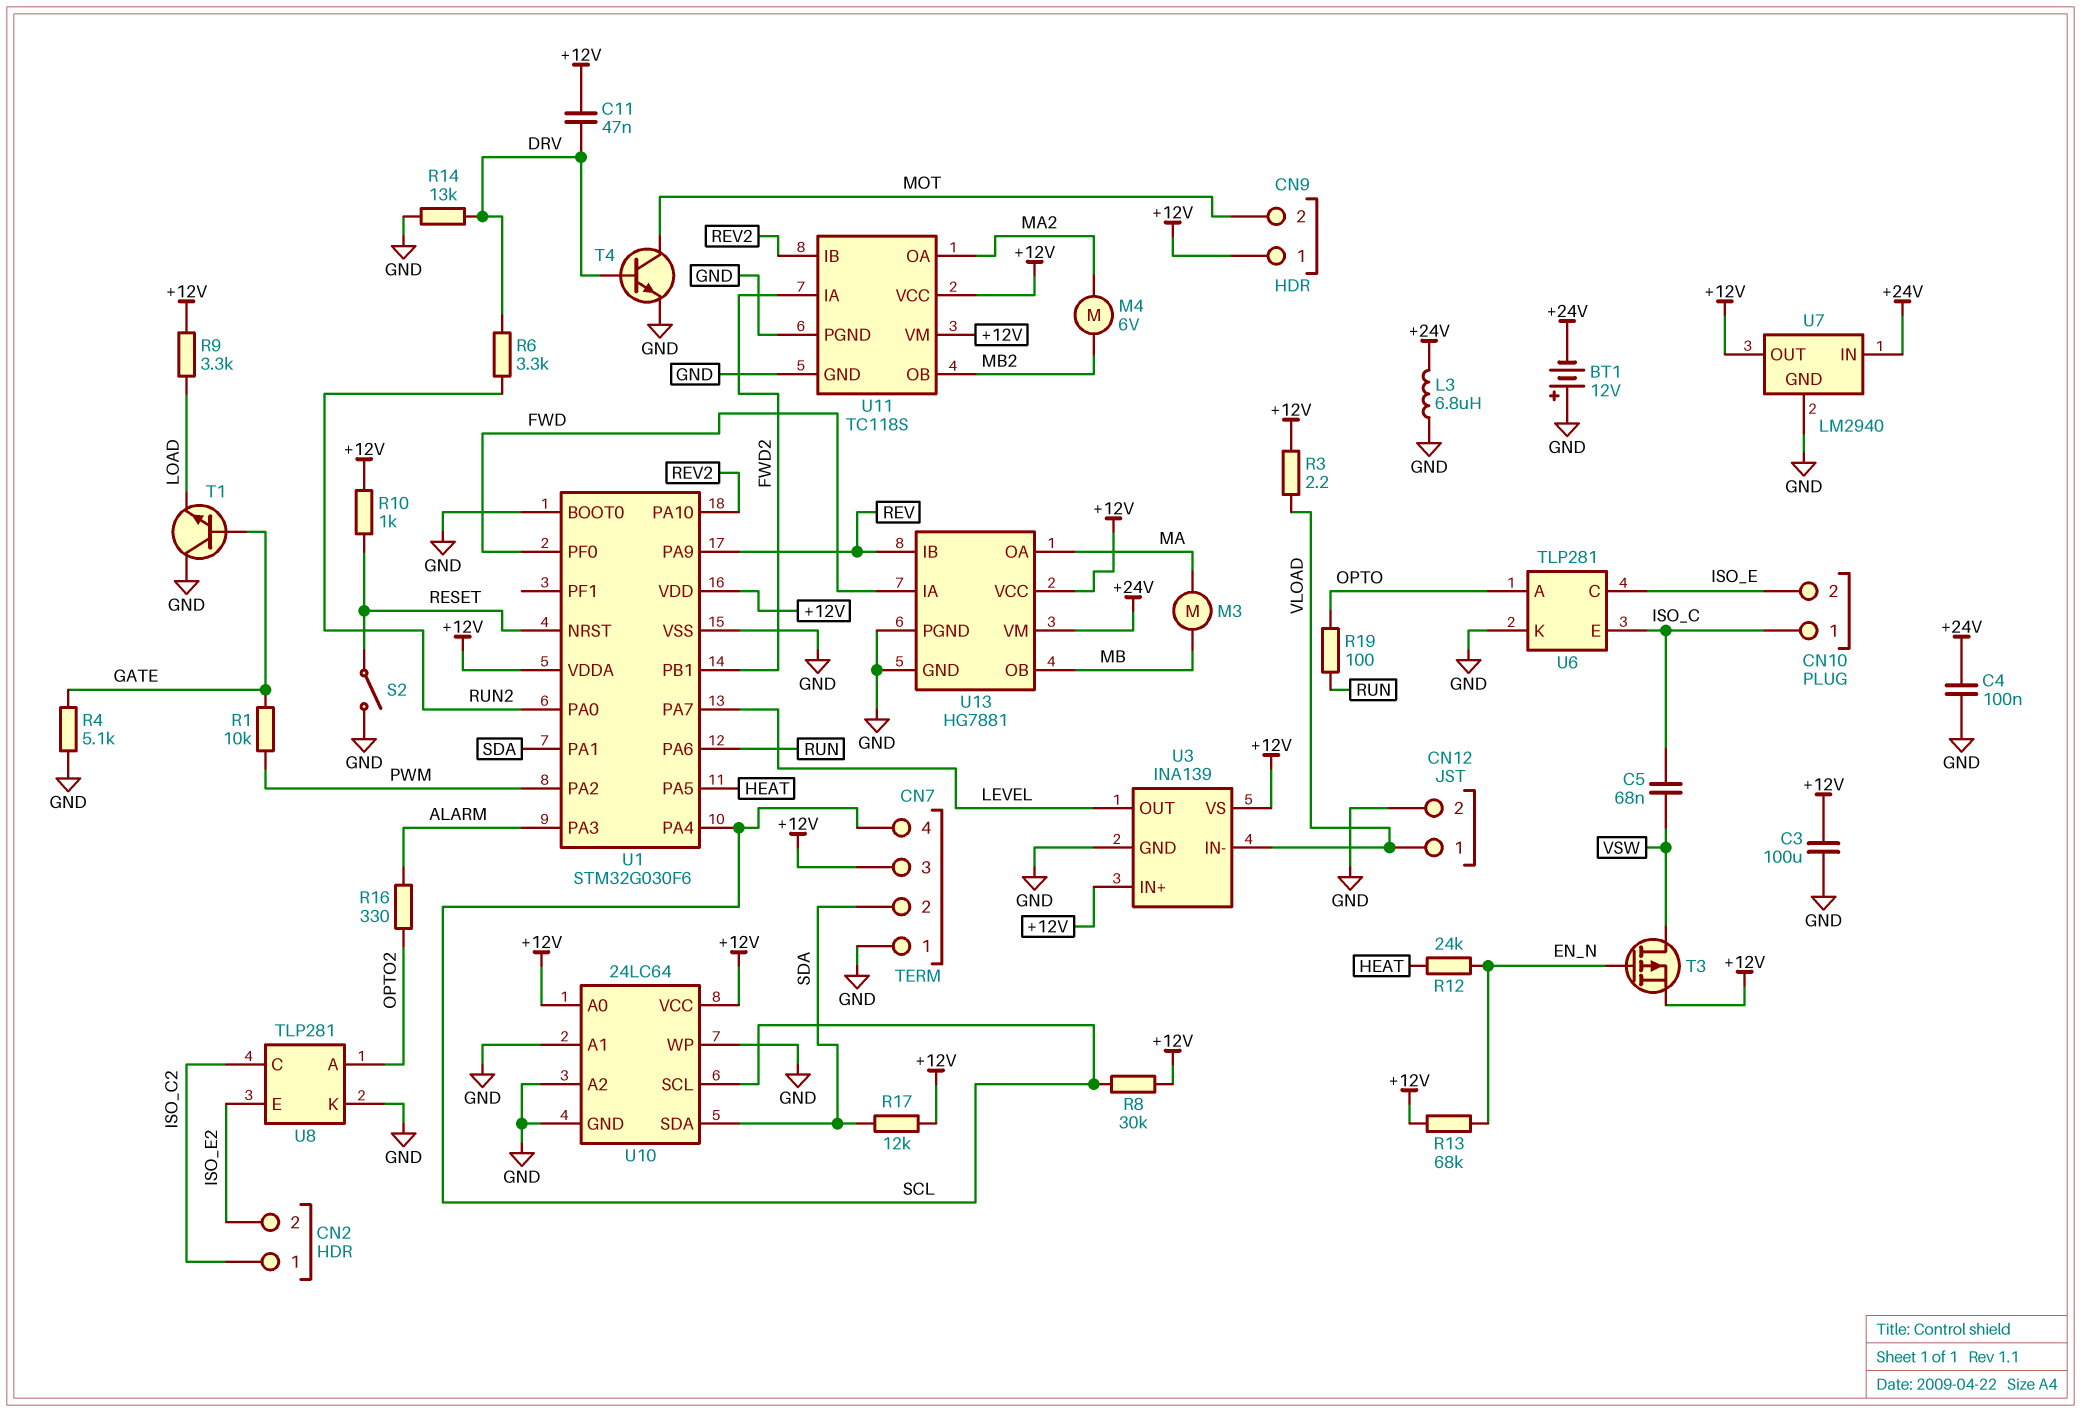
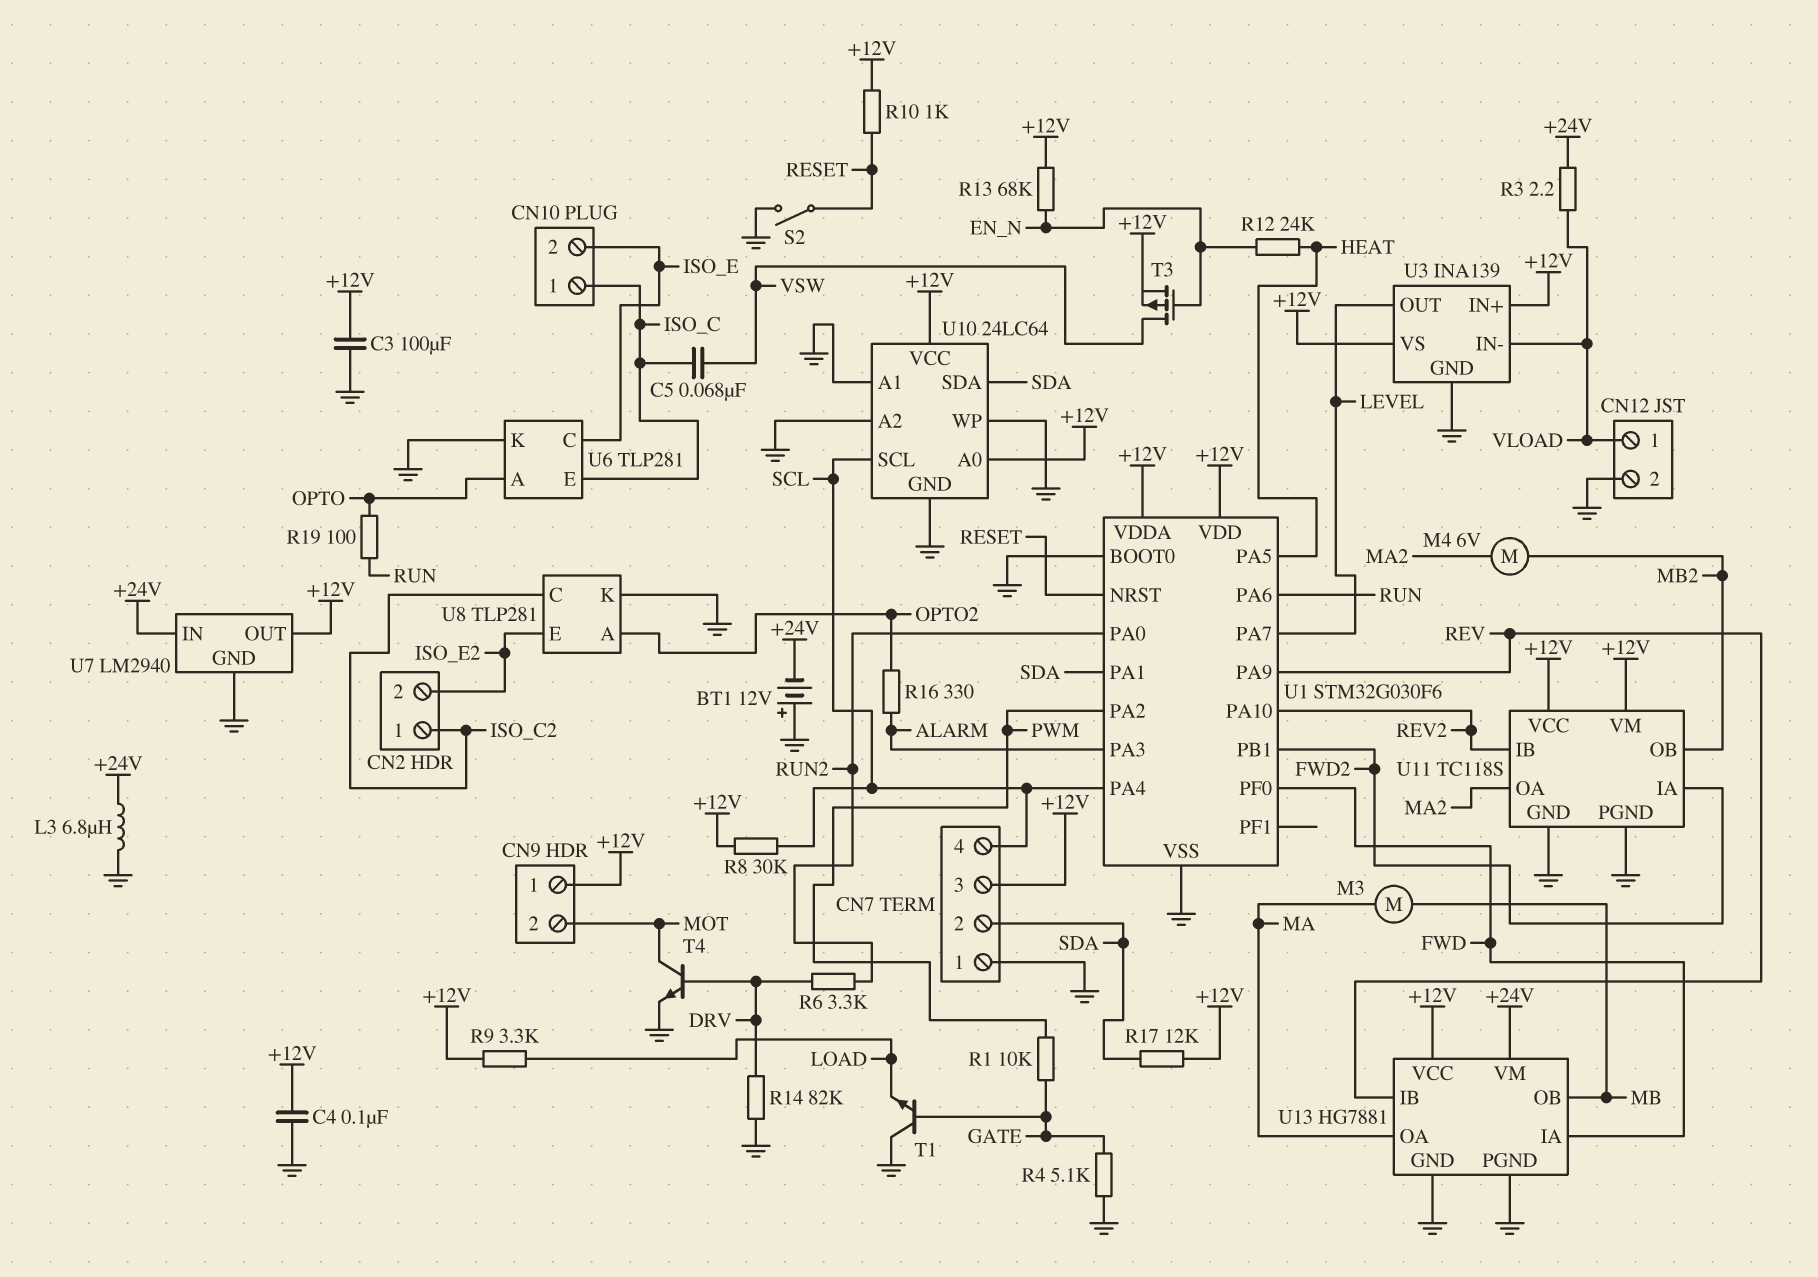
C4: 100nF (+24V, GND) -> 100nF (+12V, GND)
C11: 47nF (+12V, DRV) -> none
R3: 2.2 (+12V, VLOAD) -> 2.2 (+24V, VLOAD)
R14: 13k (DRV, GND) -> 82k (DRV, GND)

